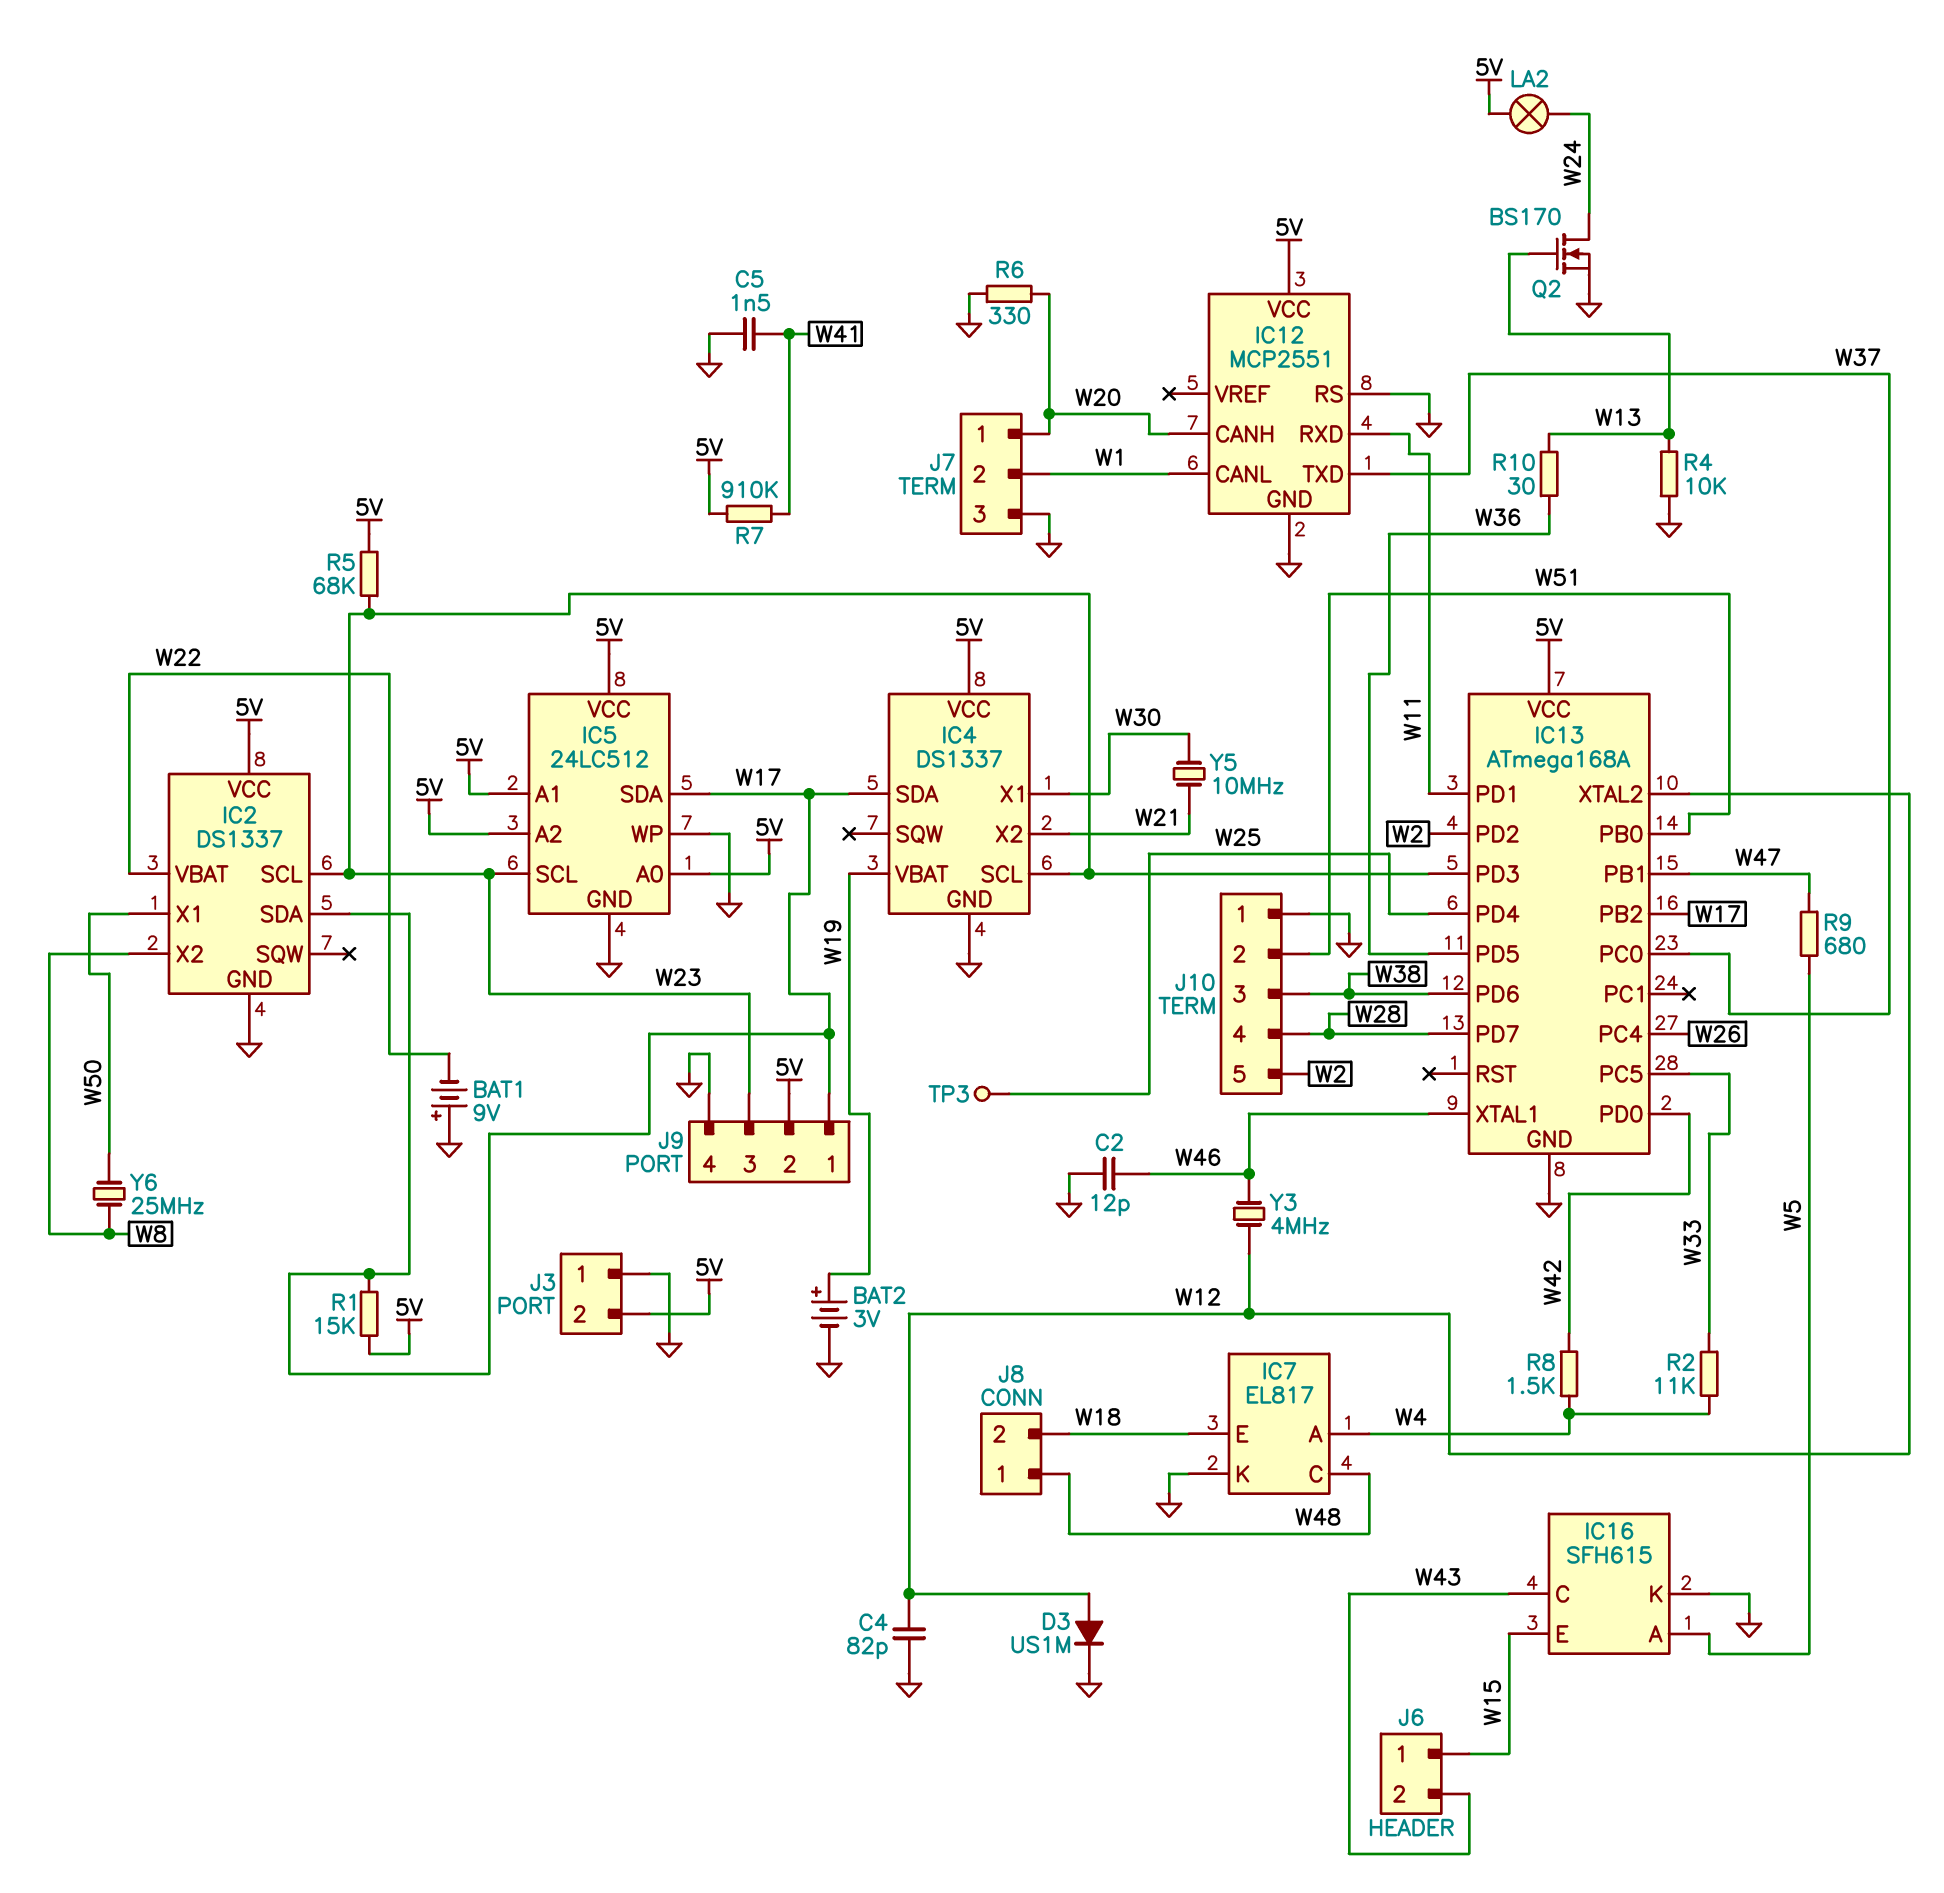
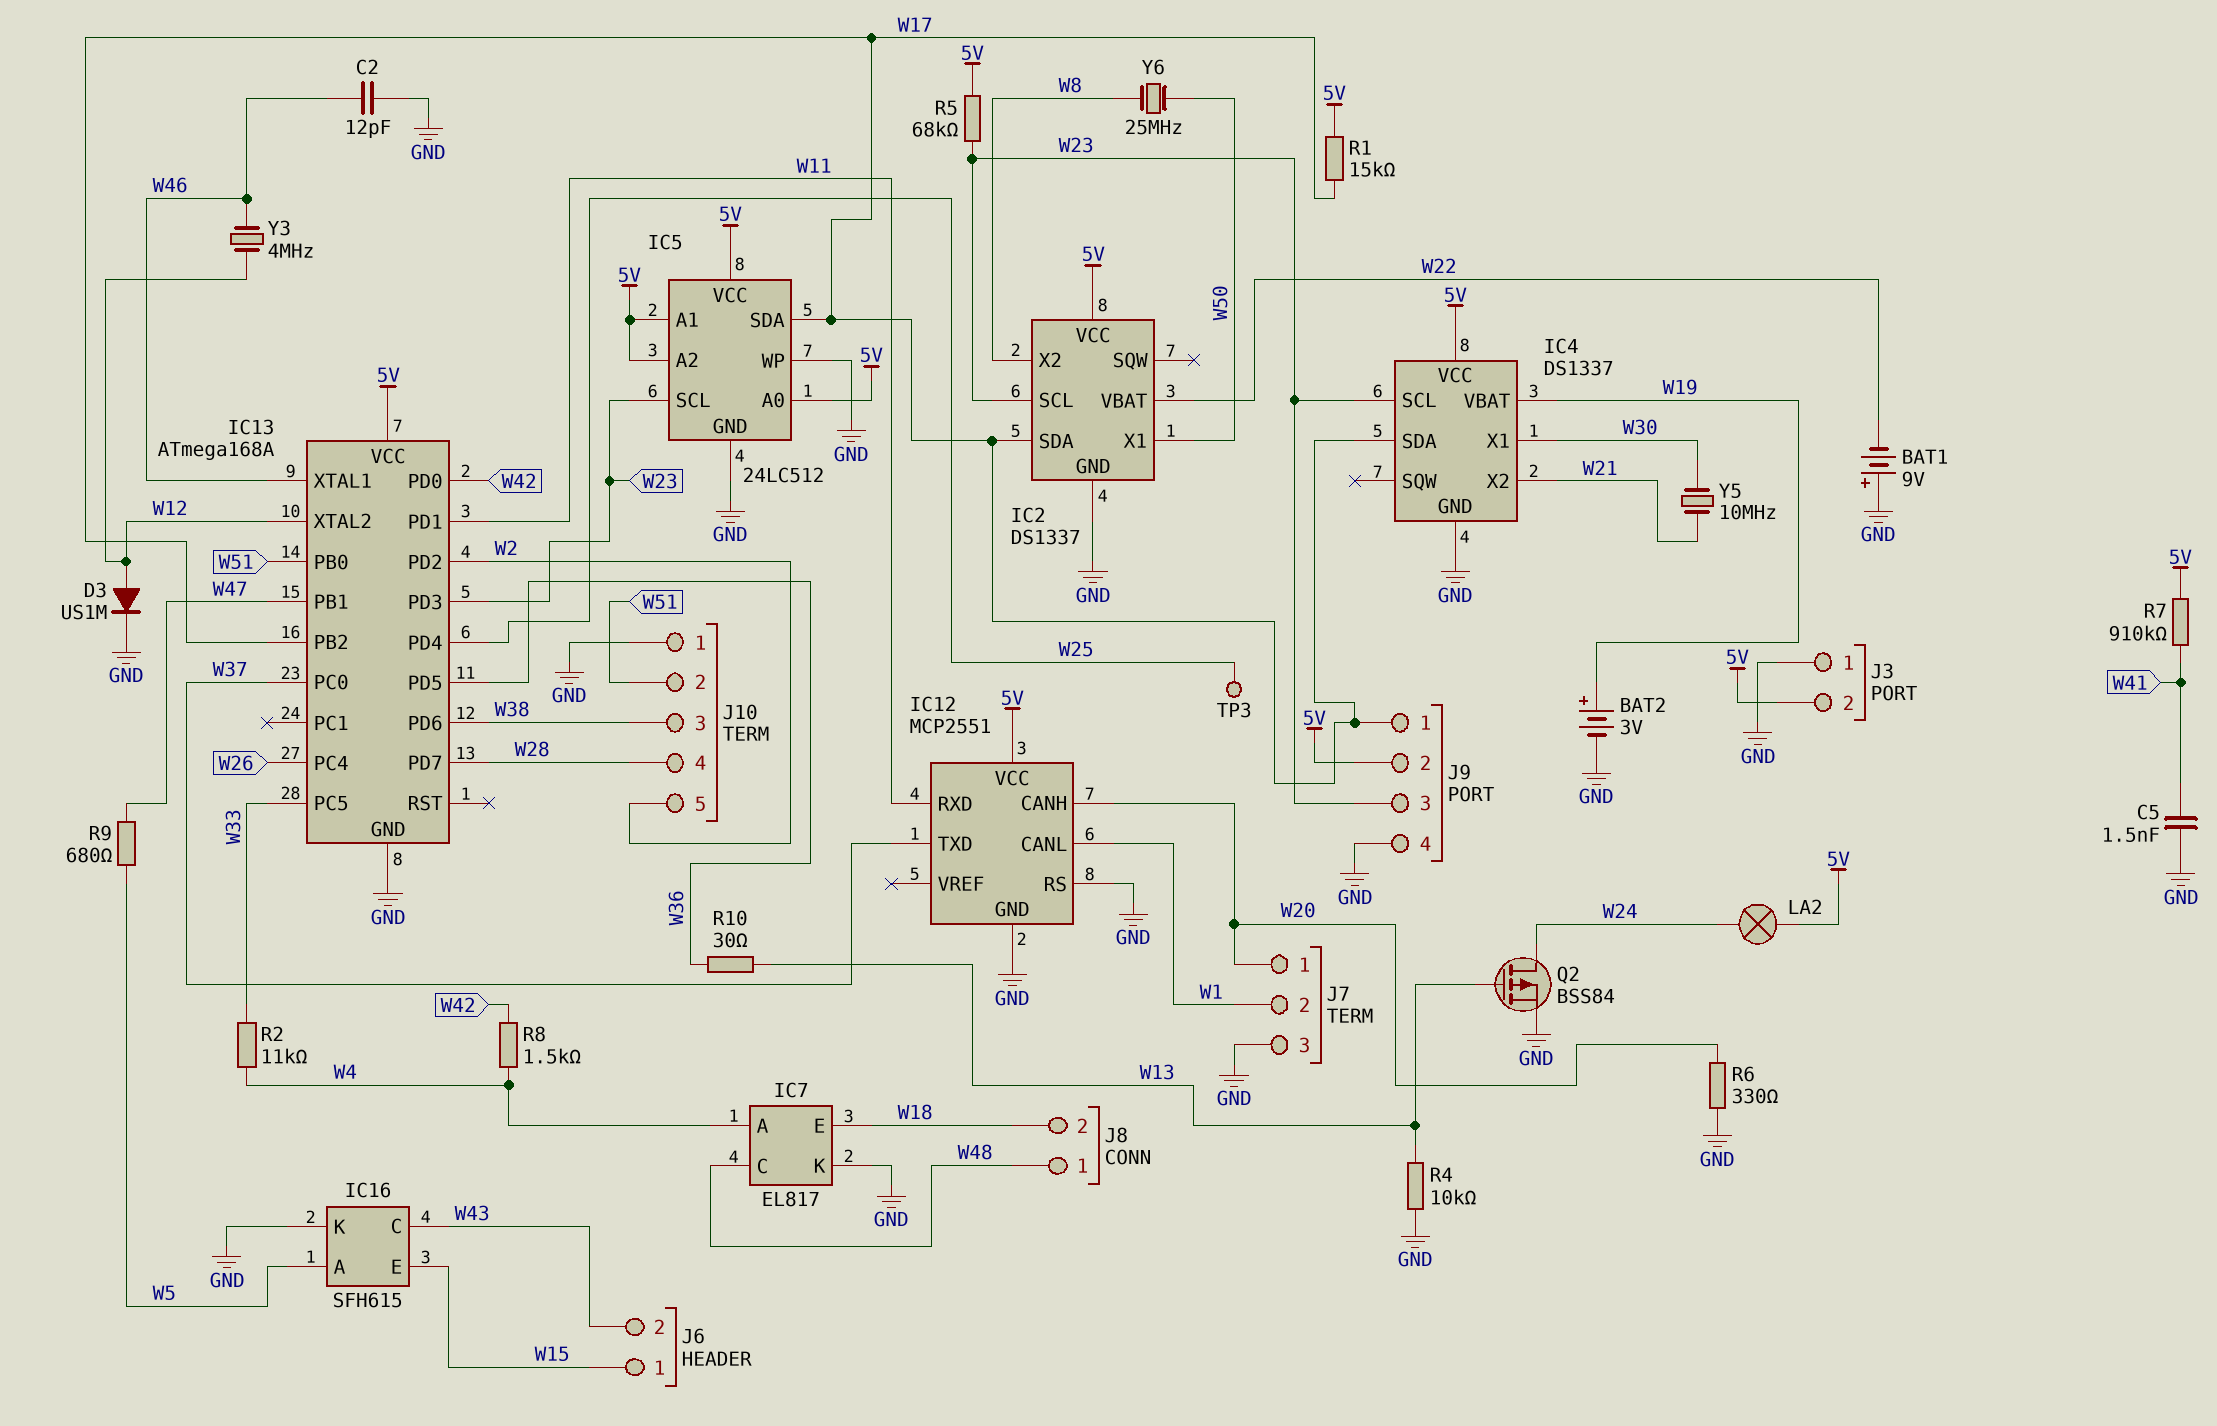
C4: 82pF (GND, W12) -> none
Q2: NMOS BS170 (G W13, D W24, S GND) -> PMOS BSS84 (G W13, D W24, S GND)

